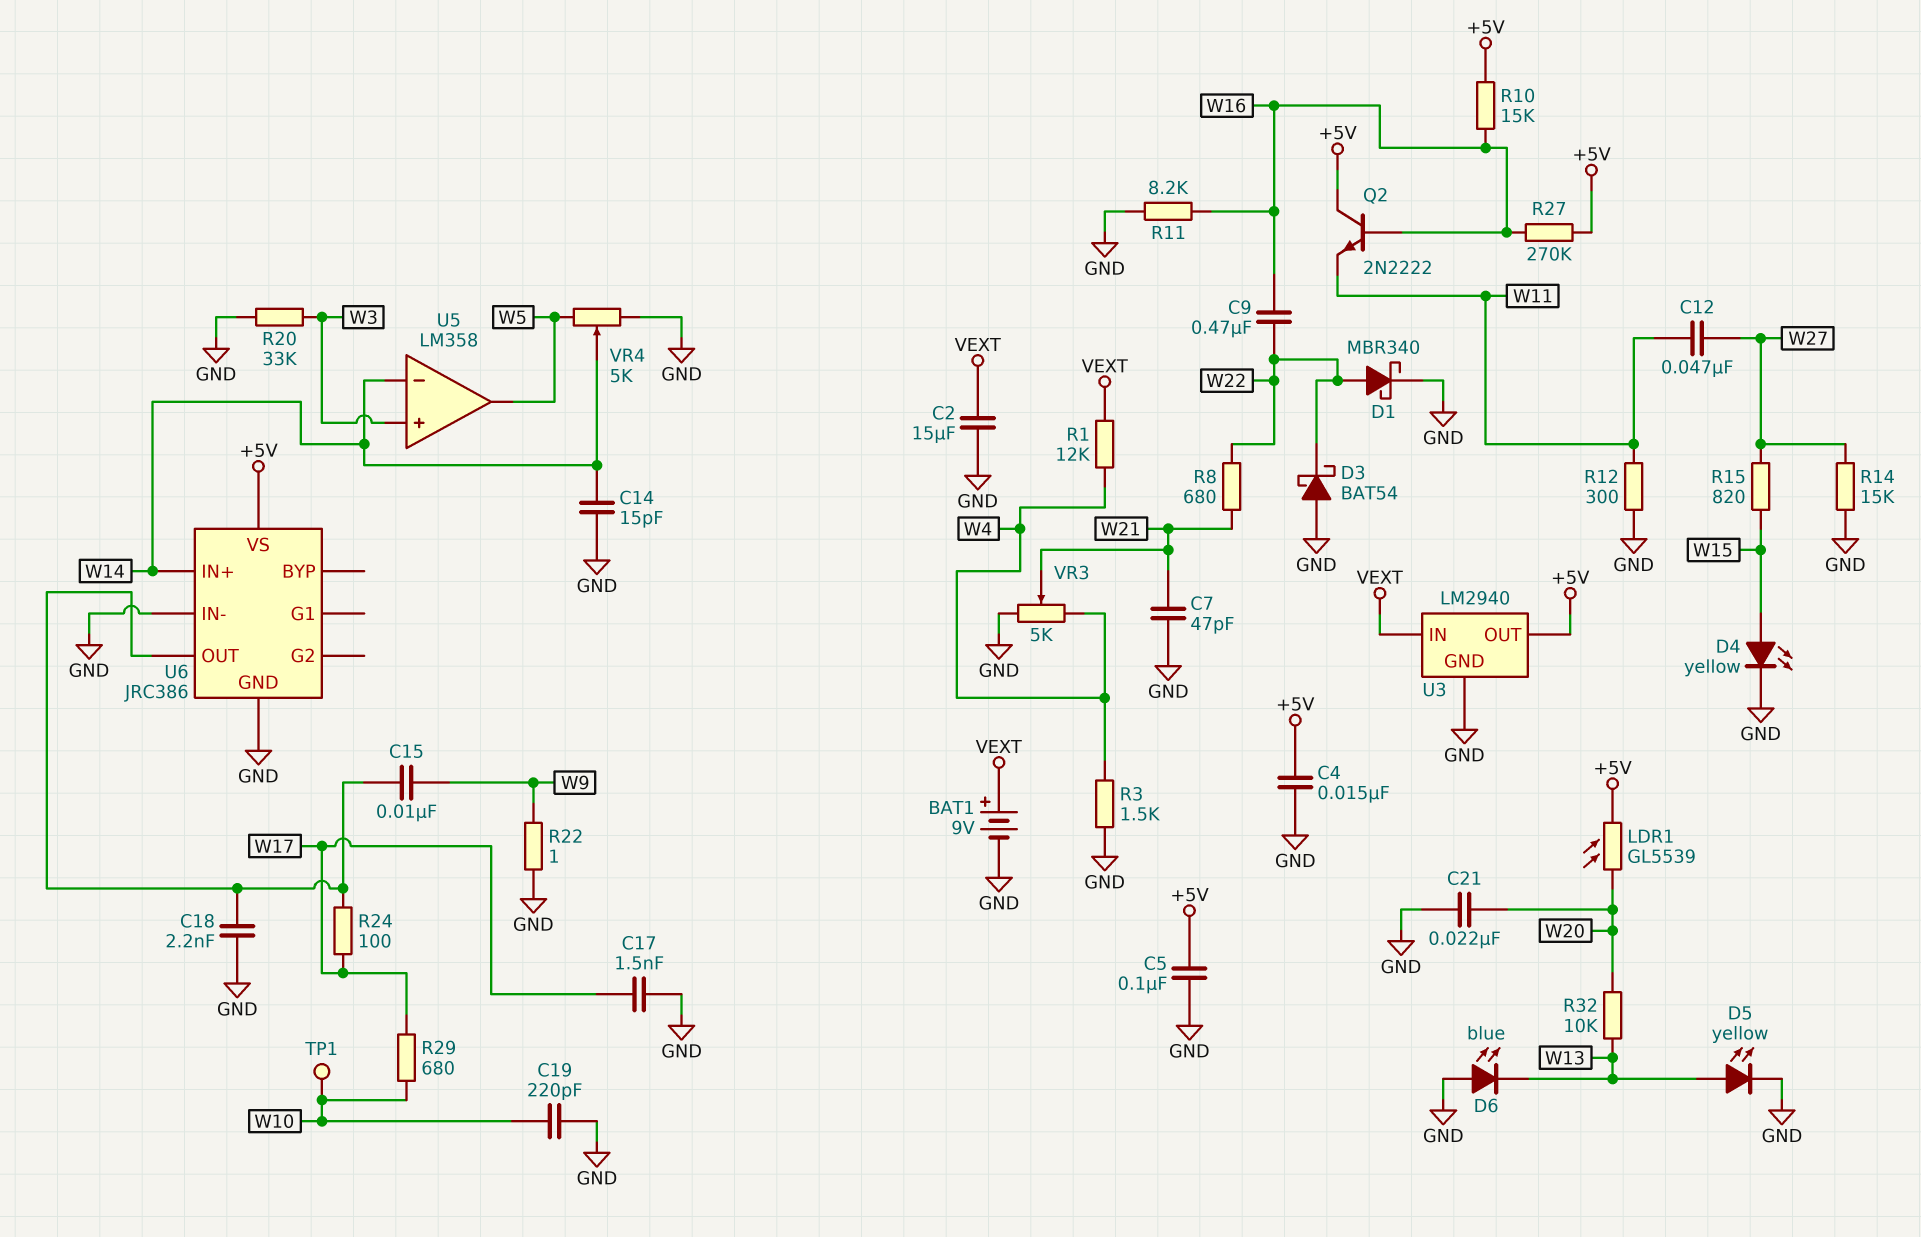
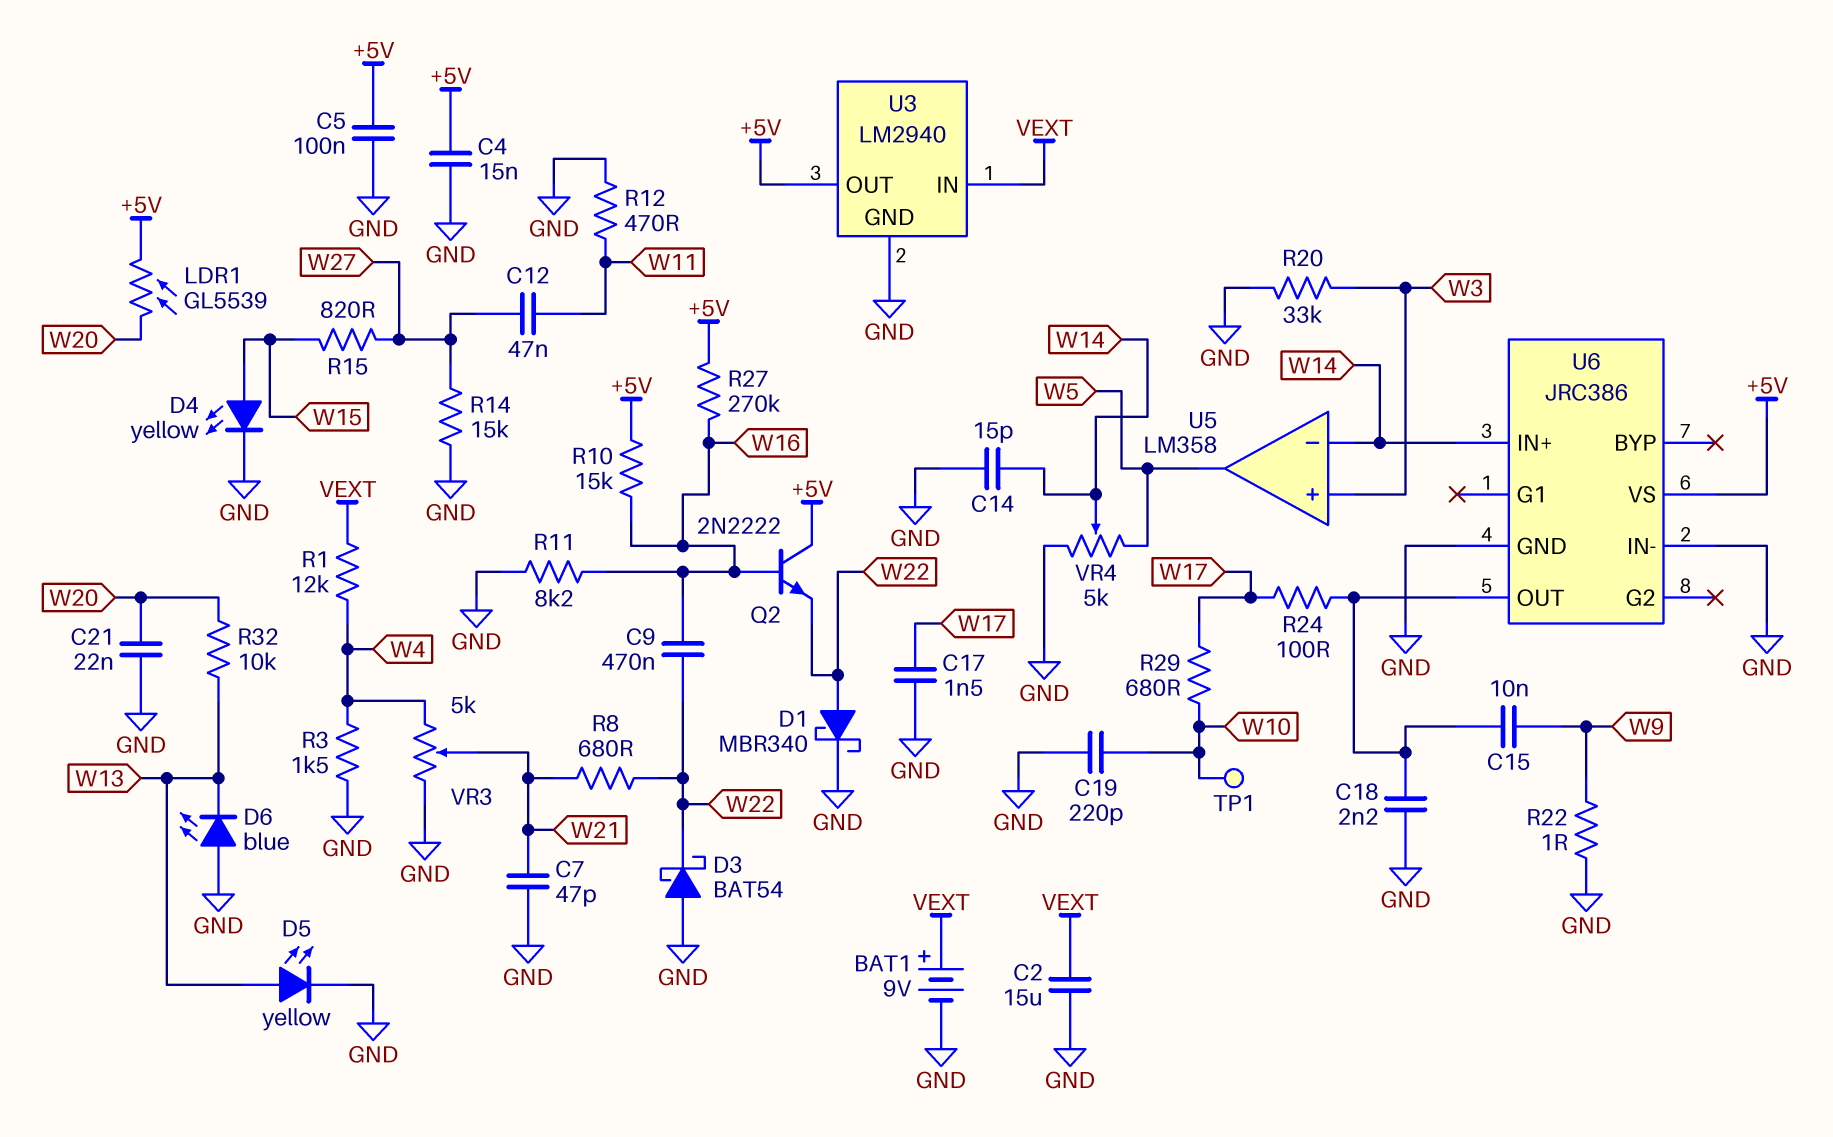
Q2: NPN 2N2222 (B W16, C +5V, E W11) -> NPN 2N2222 (B W16, C +5V, E W22)
R12: 300 (GND, W11) -> 470 (GND, W11)

